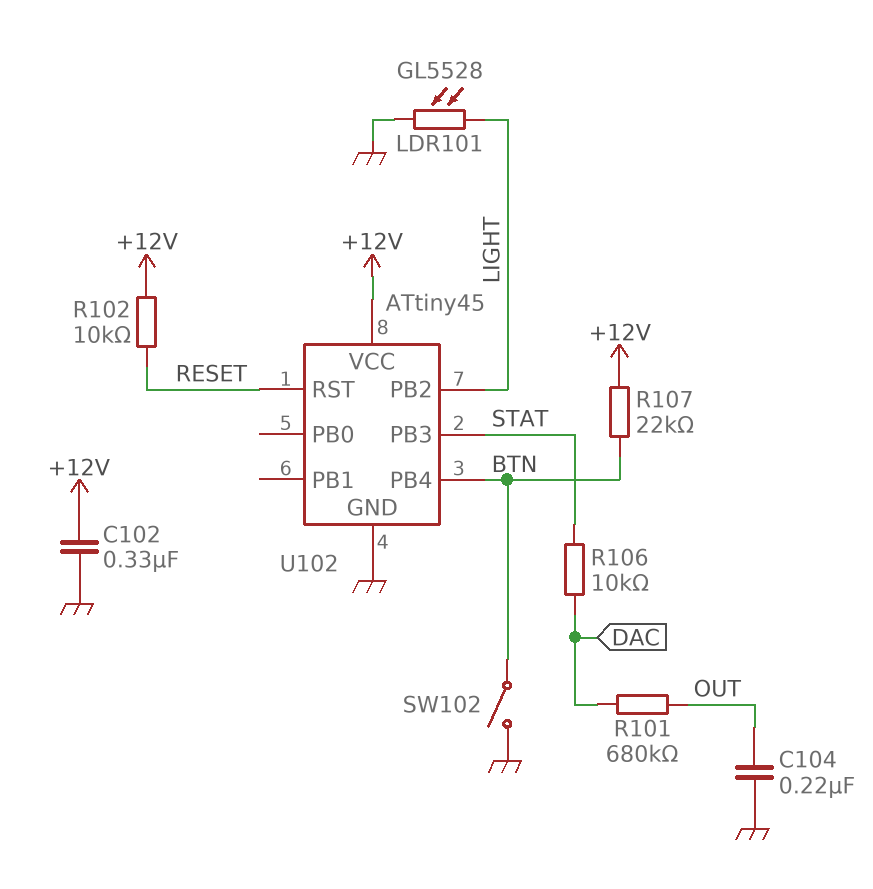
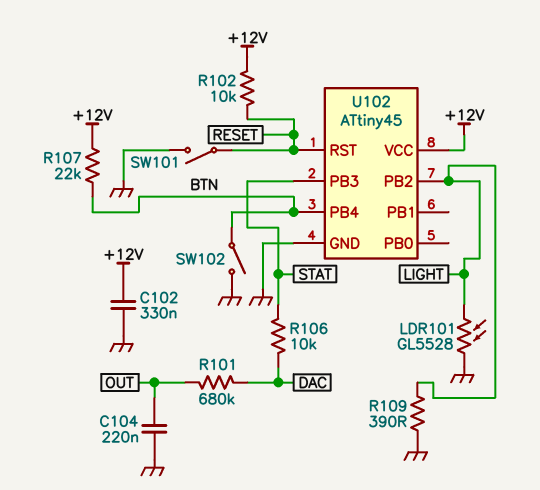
R109: none -> 390 (GND, LIGHT)
SW101: none -> switch (GND, RESET)

